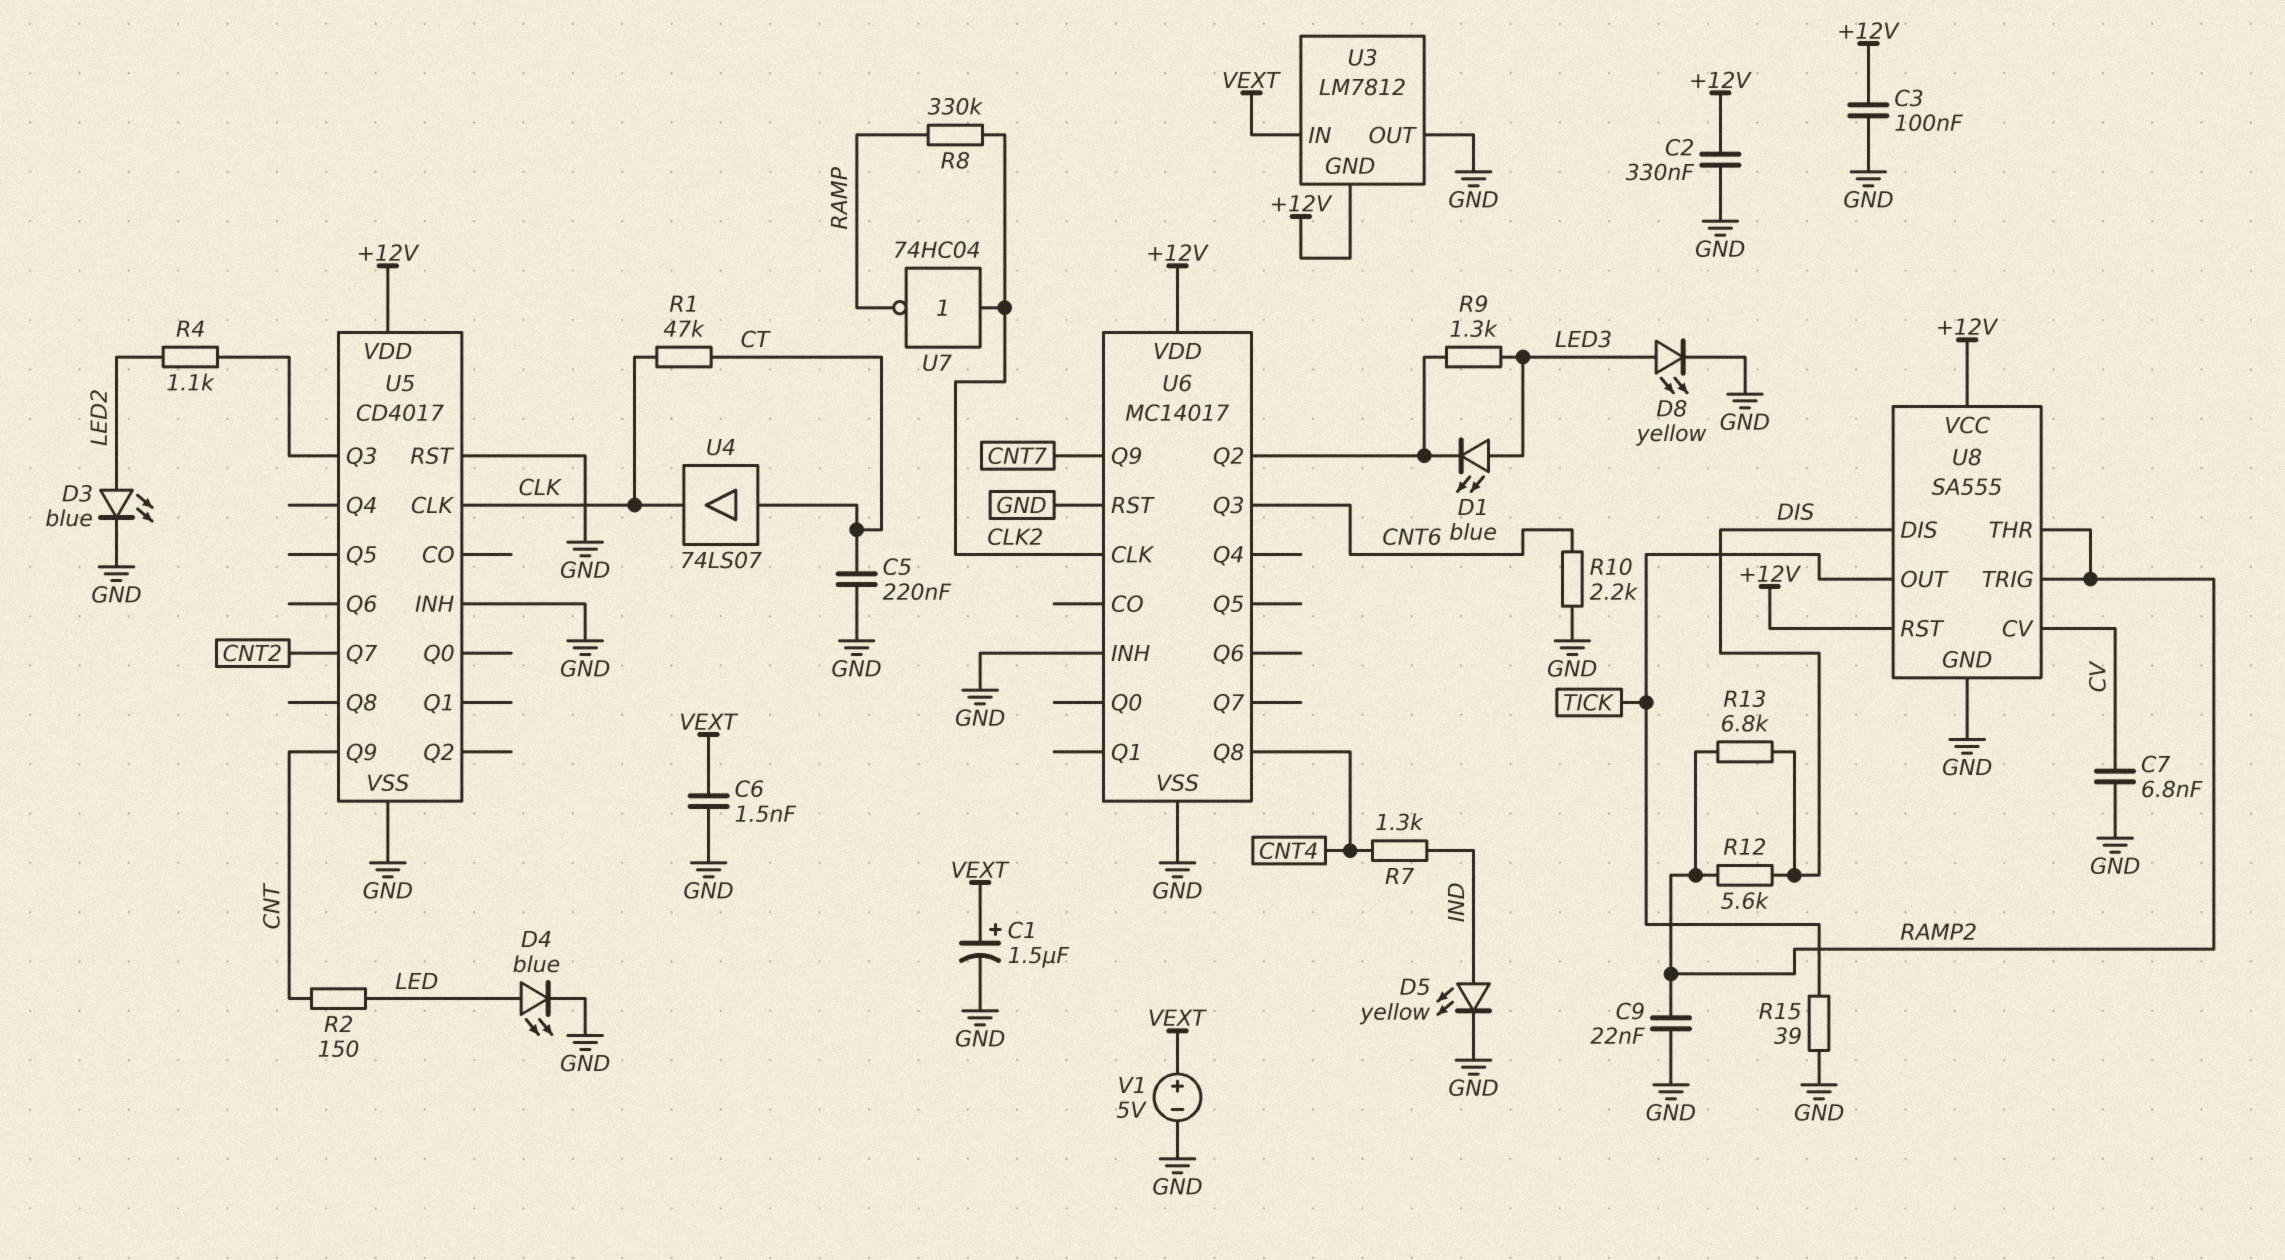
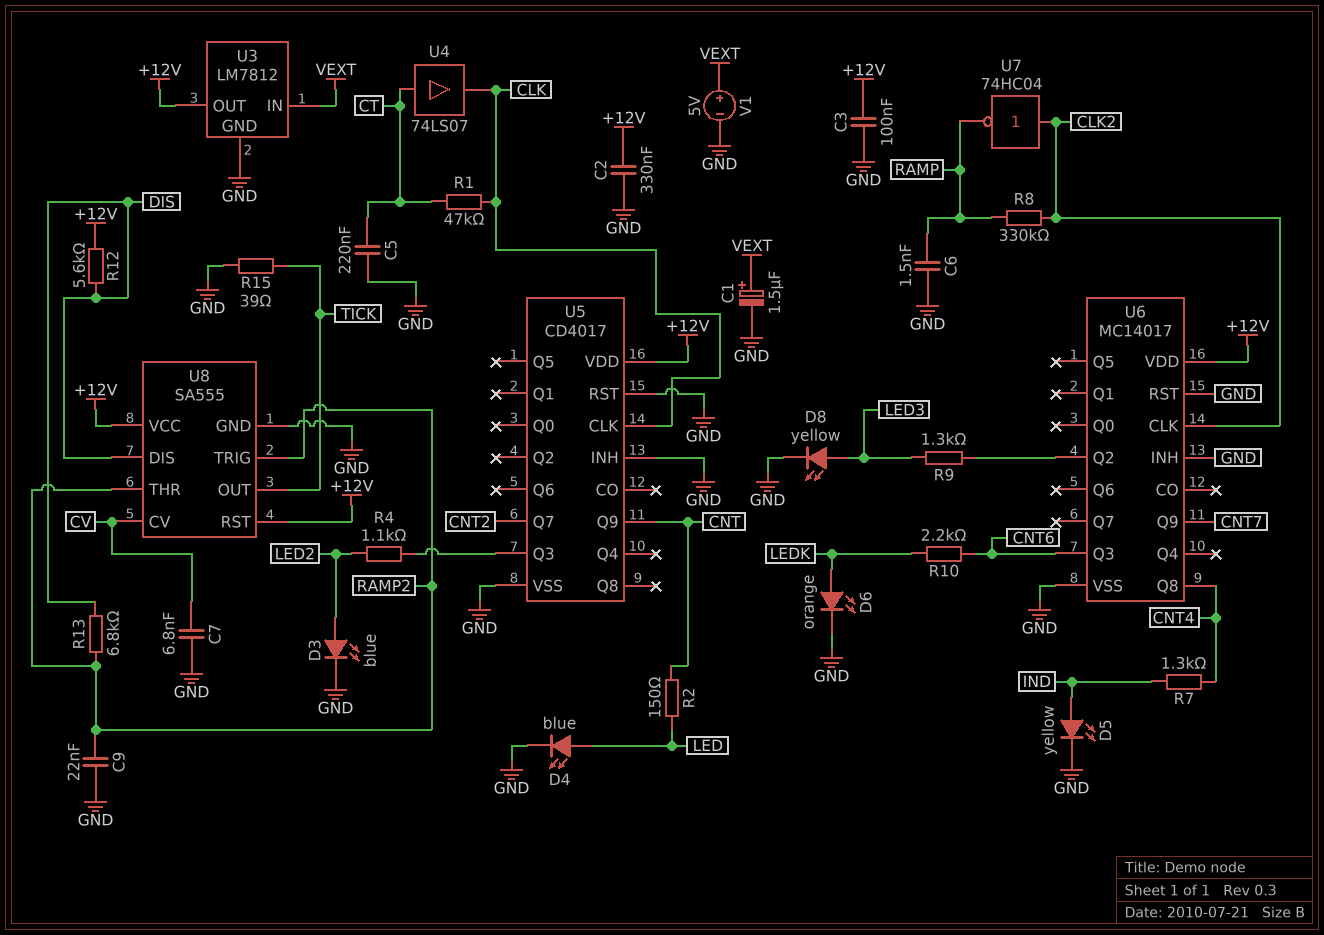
C6: 1.5nF (GND, VEXT) -> 1.5nF (GND, RAMP)
D1: LED blue (A LED3, K U6/Q2) -> none
D6: none -> LED orange (A LEDK, K GND)
R10: 2.2k (CNT6, GND) -> 2.2k (CNT6, LEDK)
R12: 5.6k (DIS, RAMP2) -> 5.6k (+12V, DIS)
U3 pin GND: +12V -> GND
U3 pin OUT: GND -> +12V

